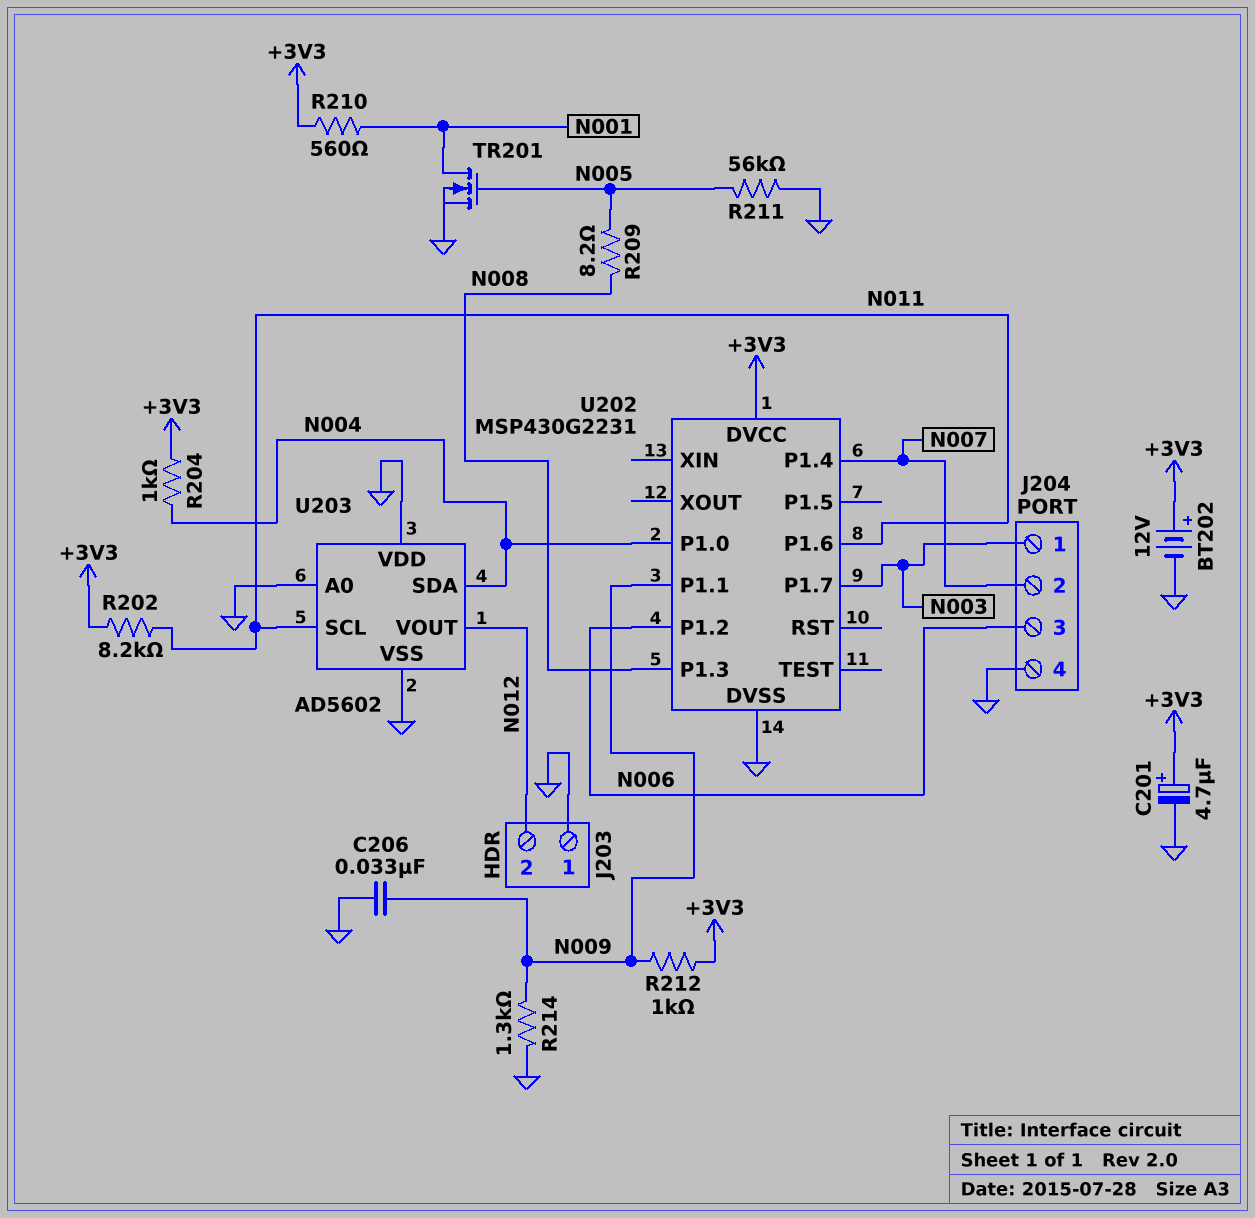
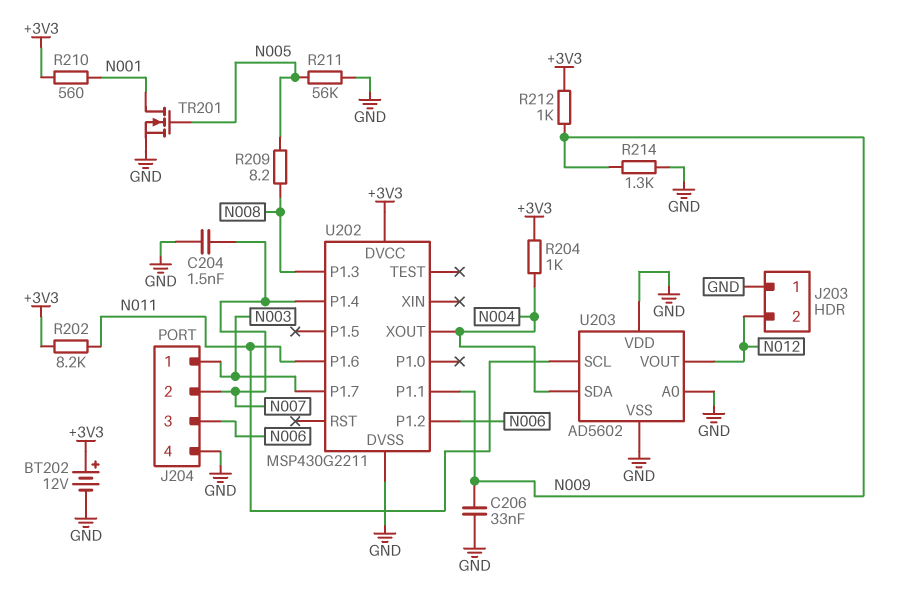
C201: 4.7uF (plus +3V3, minus GND) -> none
C204: none -> 1.5nF (GND, N007)
U202: MSP430G2231 -> MSP430G2211
U202 pin P1.0: N004 -> none
U202 pin XOUT: none -> N004

